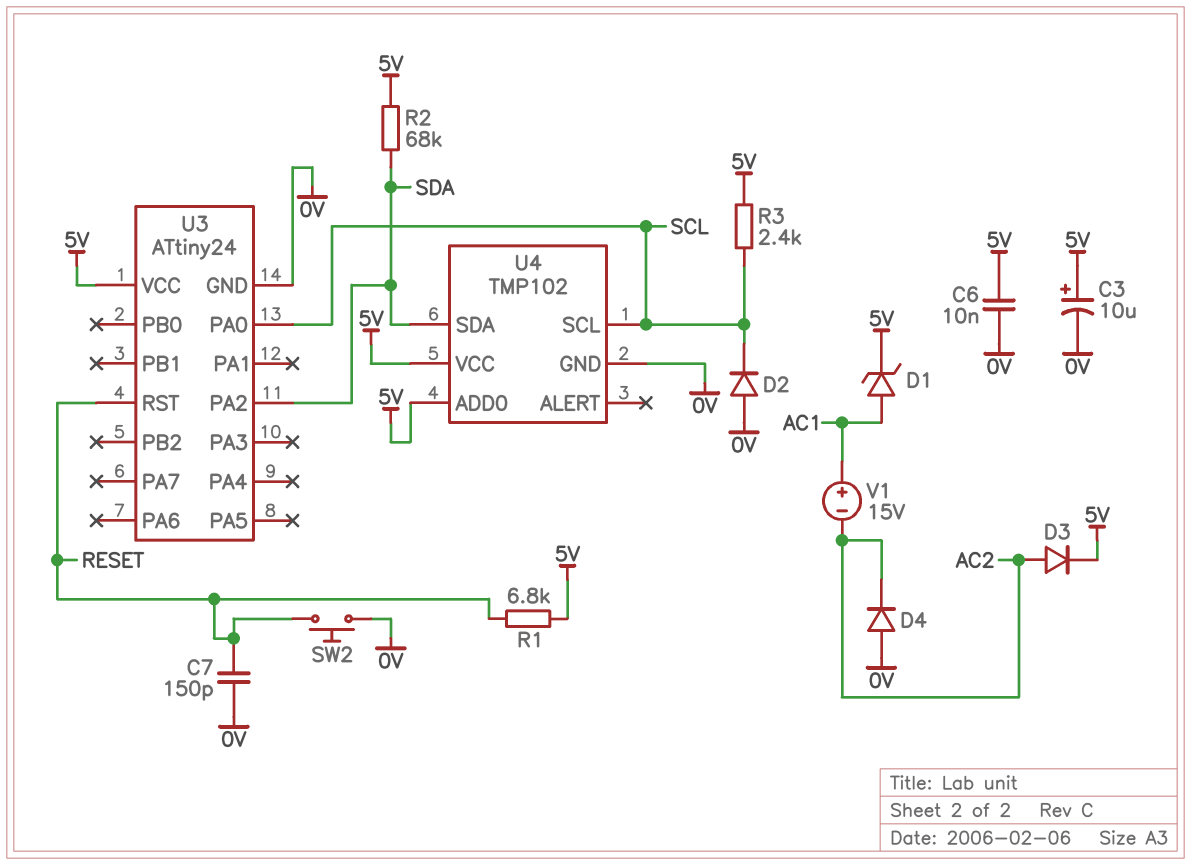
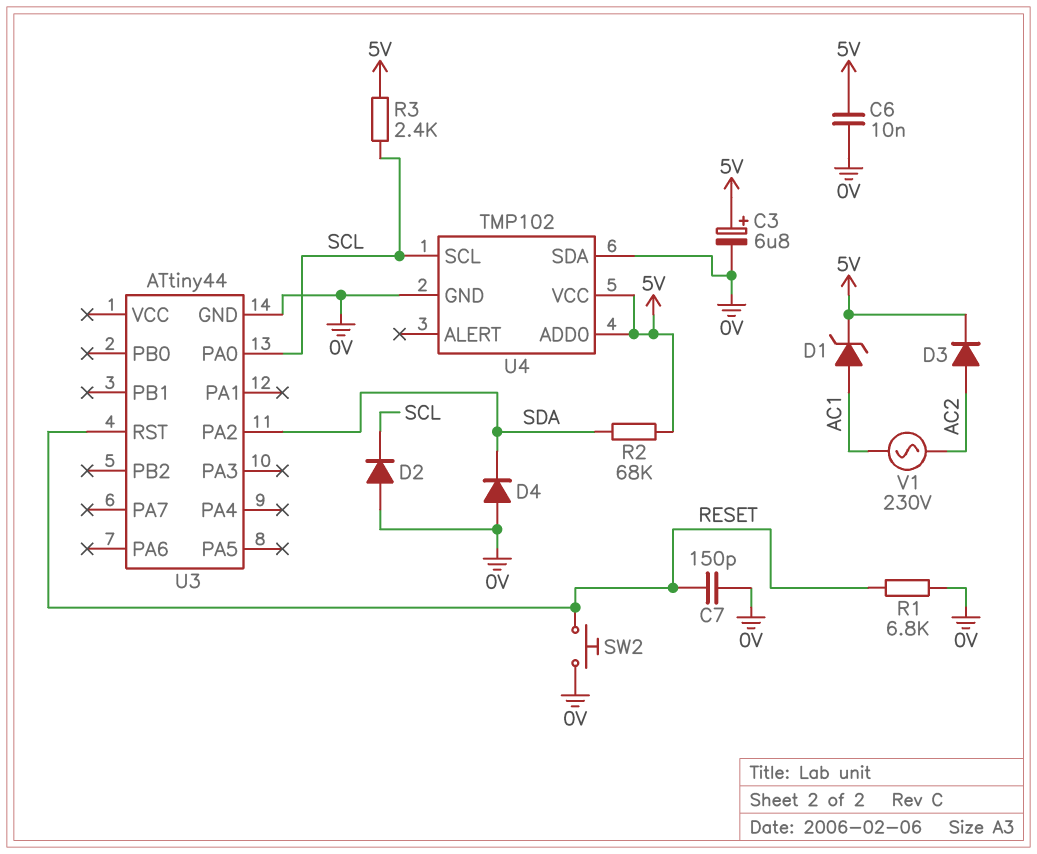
C3: 10uF (plus 5V, minus 0V) -> 6.8uF (plus 5V, minus 0V)
D4: diode (A 0V, K AC2) -> diode (A 0V, K SDA)
R1: 6.8k (5V, RESET) -> 6.8k (0V, RESET)
U3: ATtiny24 -> ATtiny44
U3 pin VCC: 5V -> none
U4 pin SDA: SDA -> 0V
V1: 15V (plus AC1, minus AC2) -> AC 230V (AC1, AC2)

